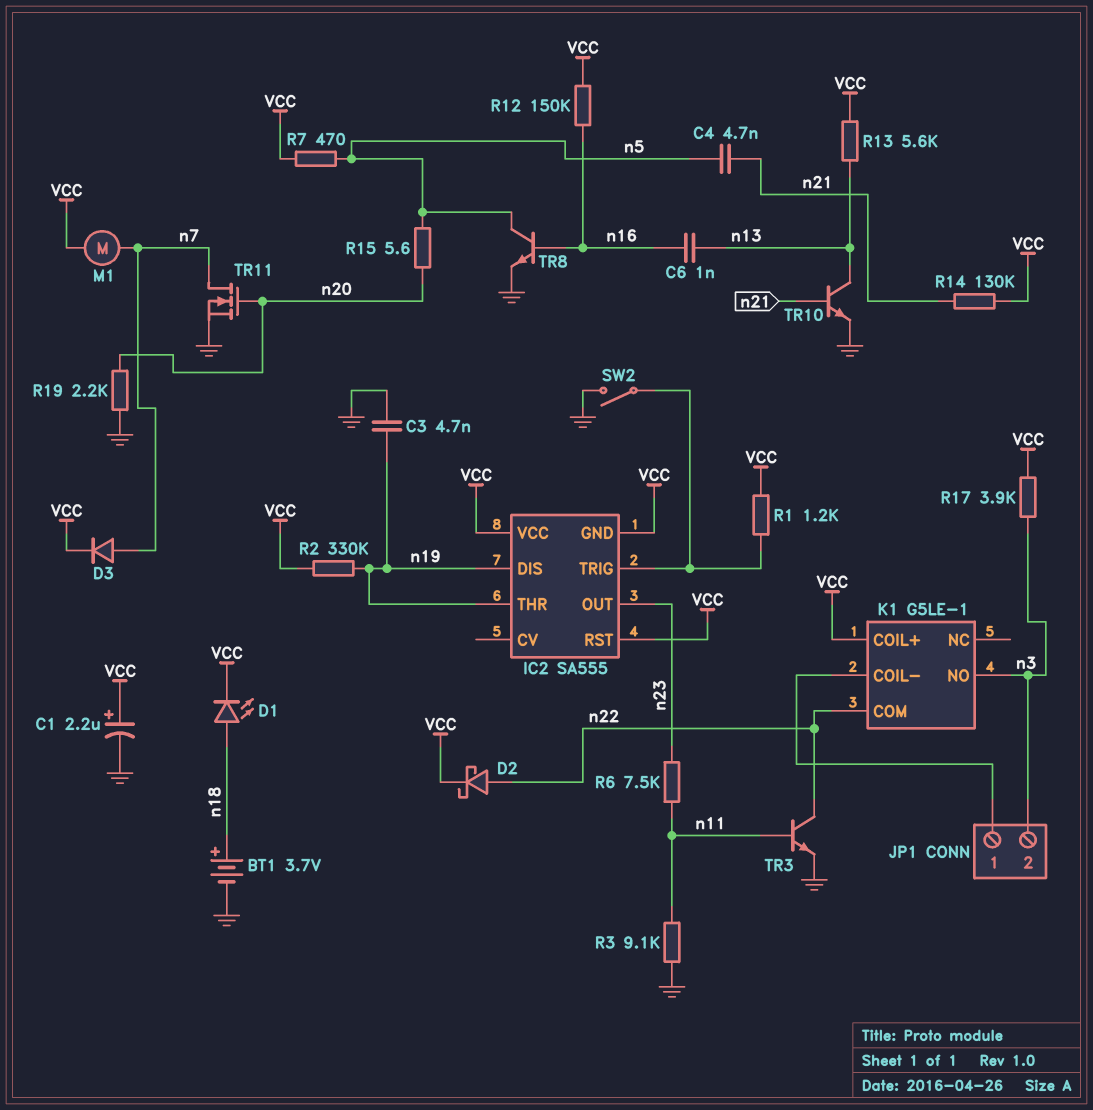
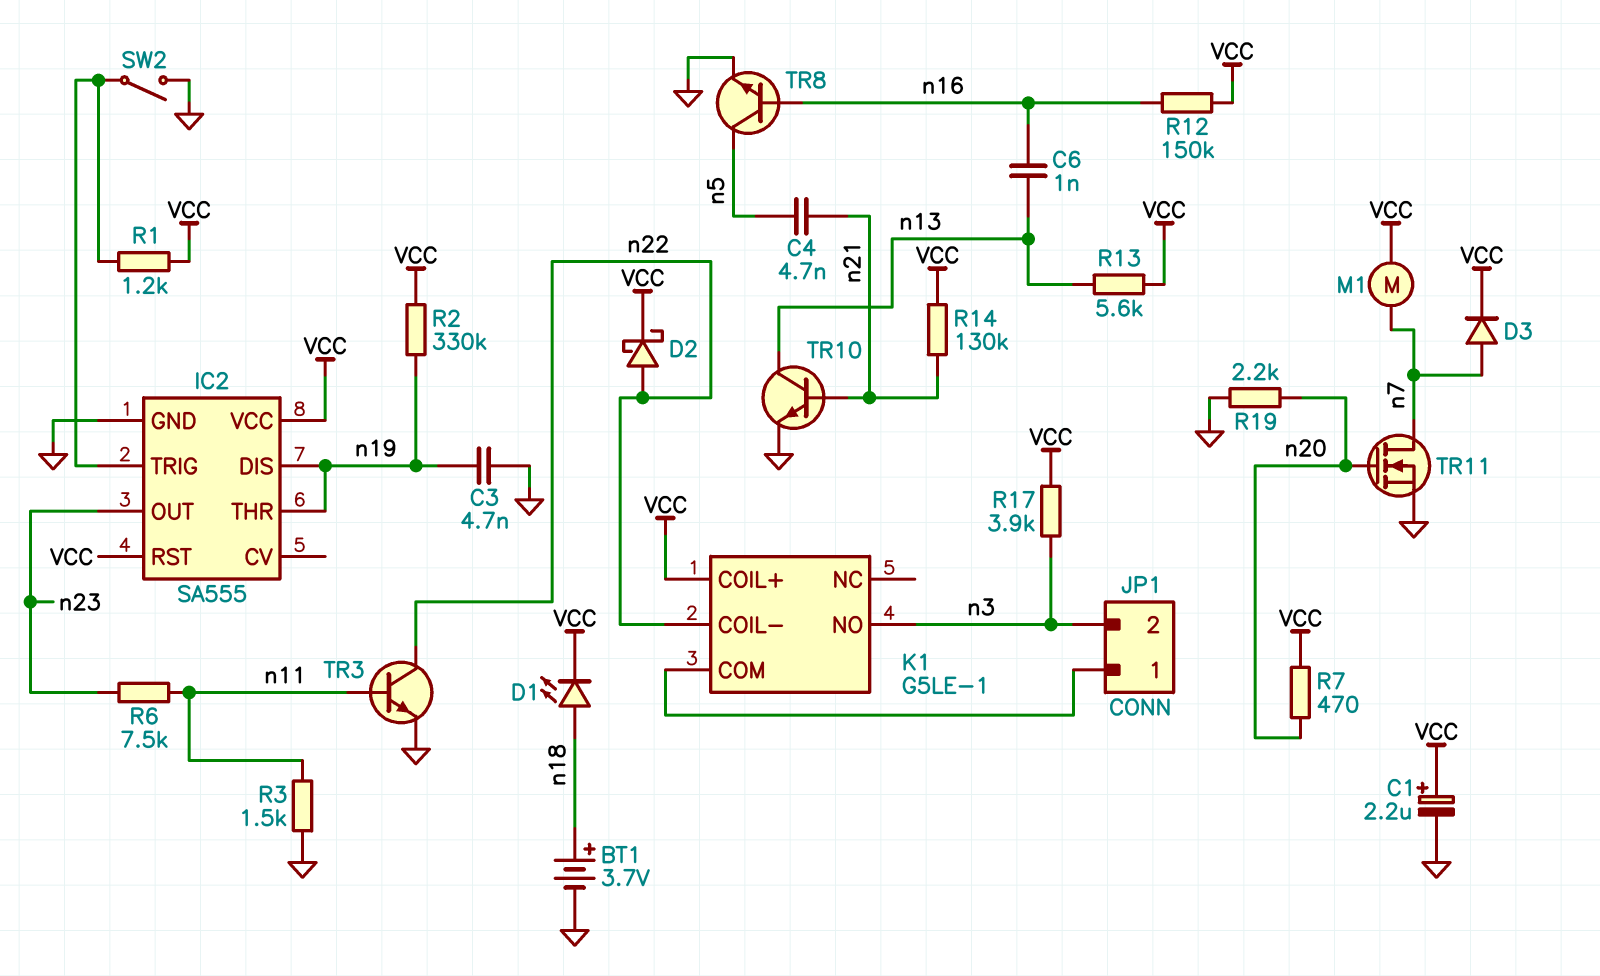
IC2 pin GND: VCC -> GND
K1 pin COIL-: JP1/1 -> n22
K1 pin COM: n22 -> JP1/1
R3: 9.1k (GND, n11) -> 1.5k (GND, n11)
R7: 470 (VCC, n5) -> 470 (VCC, n20)
R15: 5.6 (n5, n20) -> none

